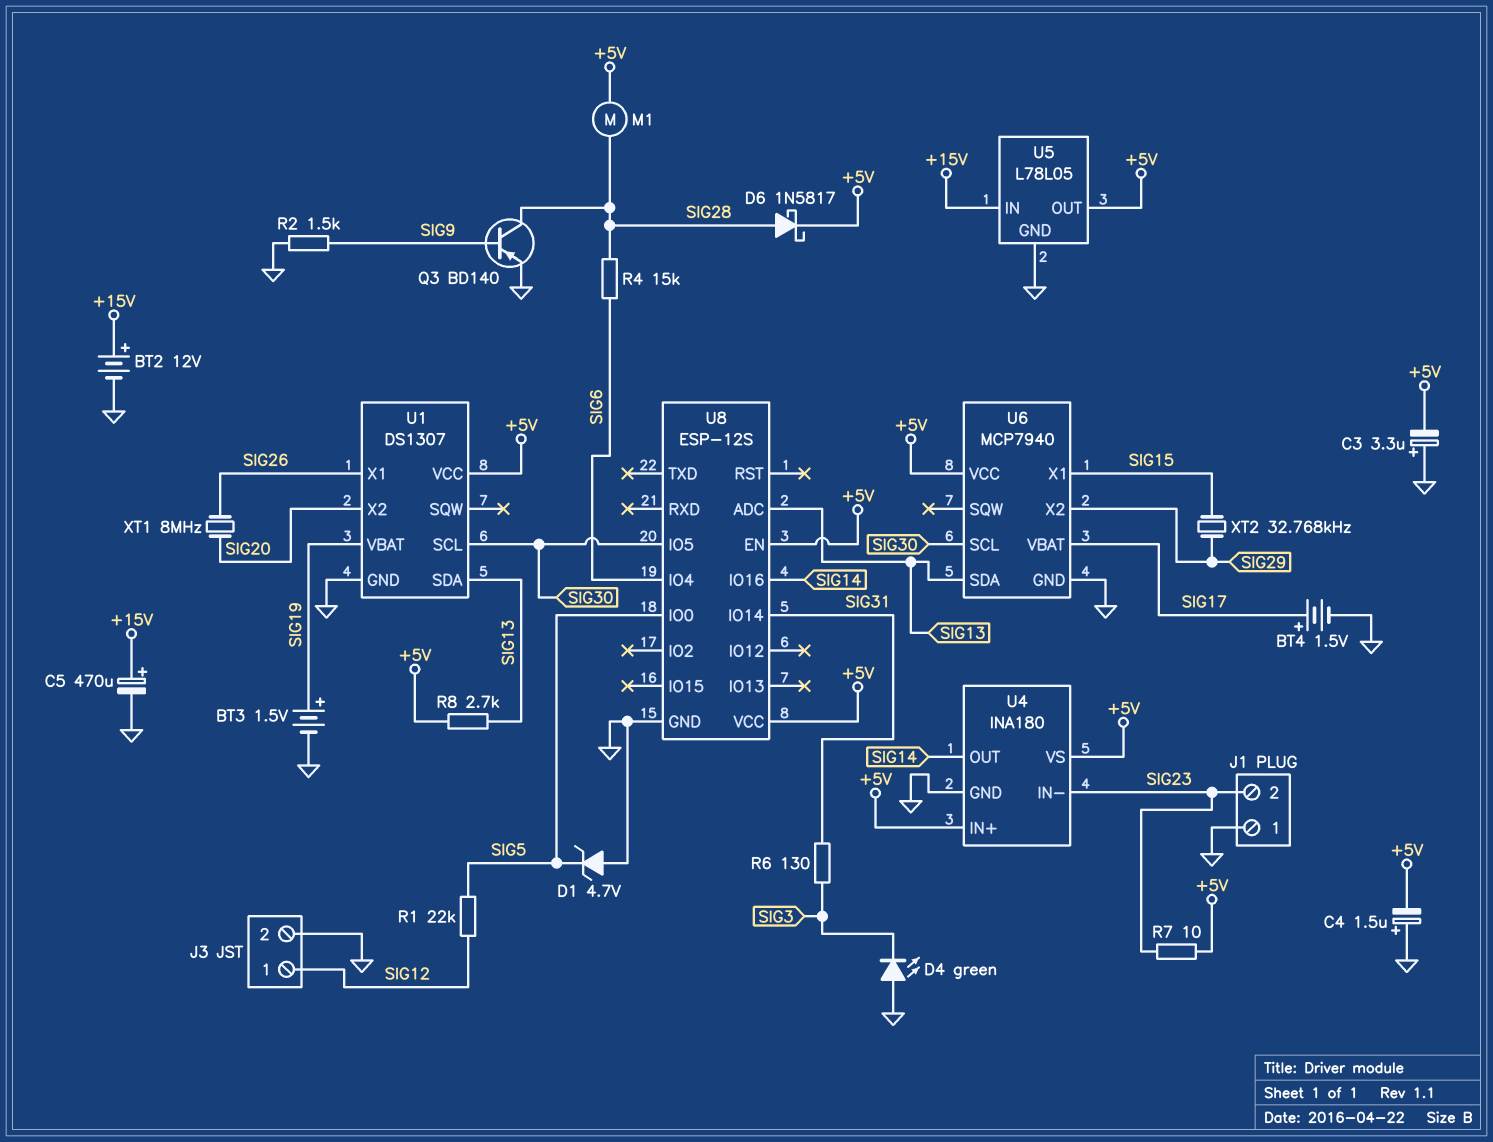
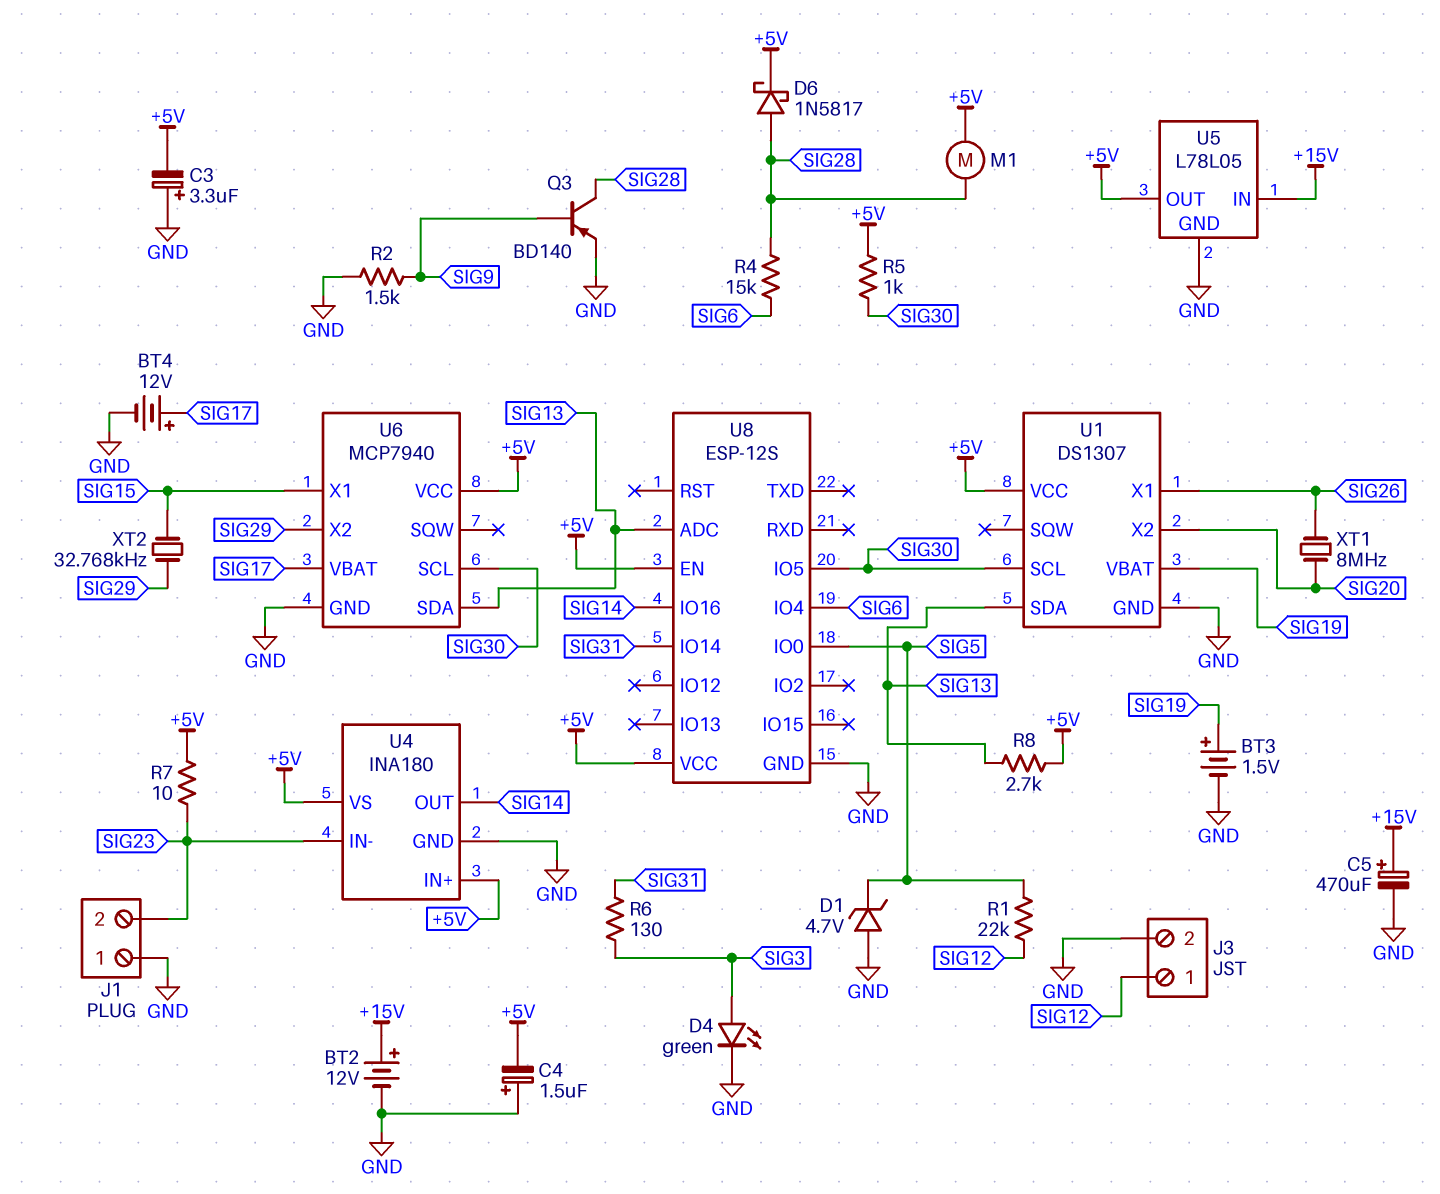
BT4: 1.5V (plus SIG17, minus GND) -> 12V (plus SIG17, minus GND)
D4: LED green (A GND, K SIG3) -> LED green (A SIG3, K GND)
R5: none -> 1k (+5V, SIG30)

